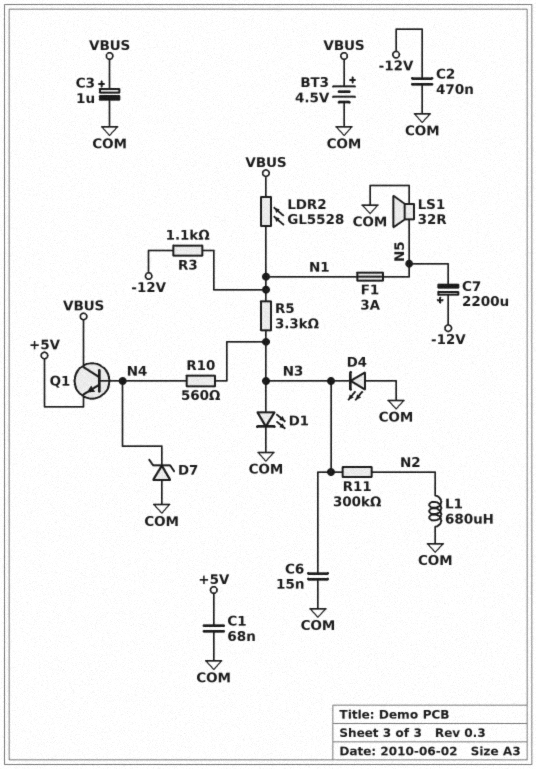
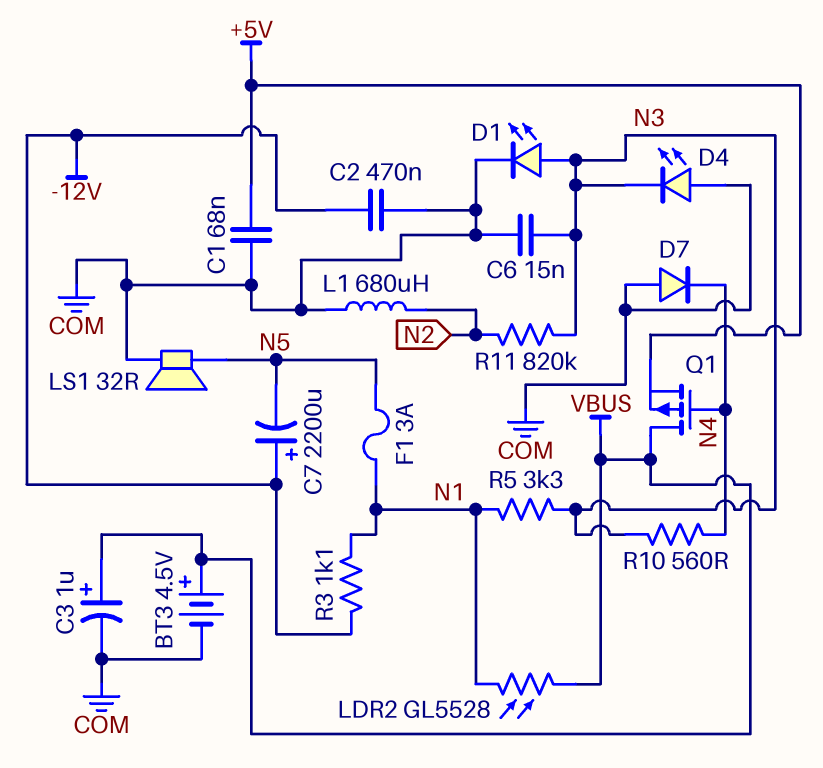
D7: zener (A COM, K N4) -> diode (A COM, K N4)
Q1: NPN (B N4, C VBUS, E +5V) -> PMOS (G N4, D VBUS, S +5V)
R11: 300k (N2, N3) -> 820k (N2, N3)

